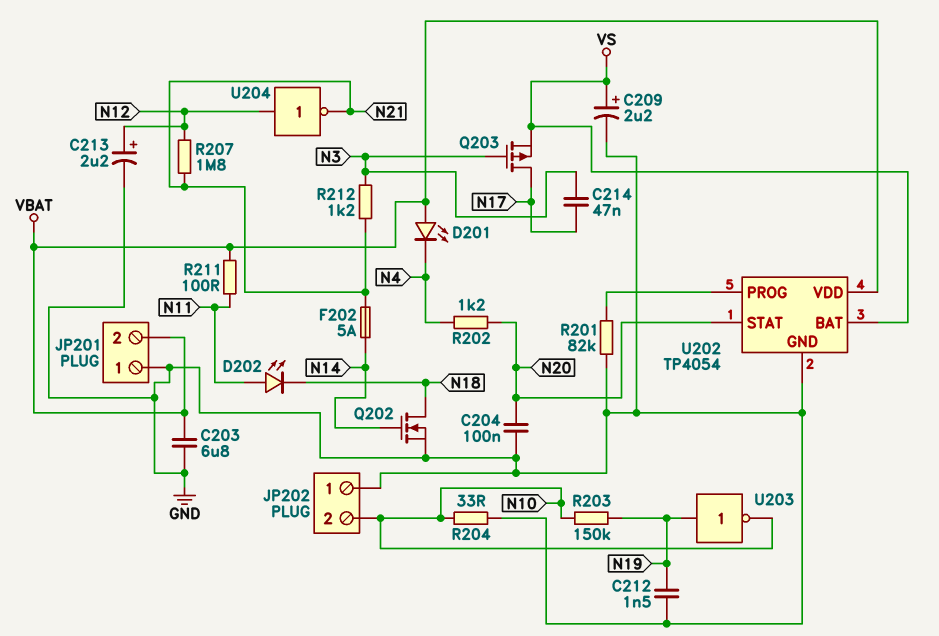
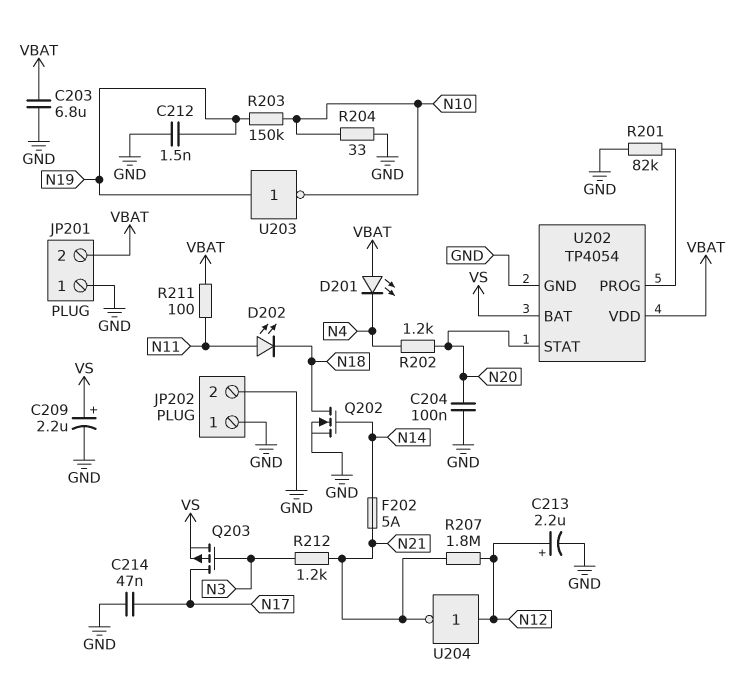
C214: 47nF (N3, N17) -> 47nF (GND, N17)
JP202 pin 2: N10 -> GND

